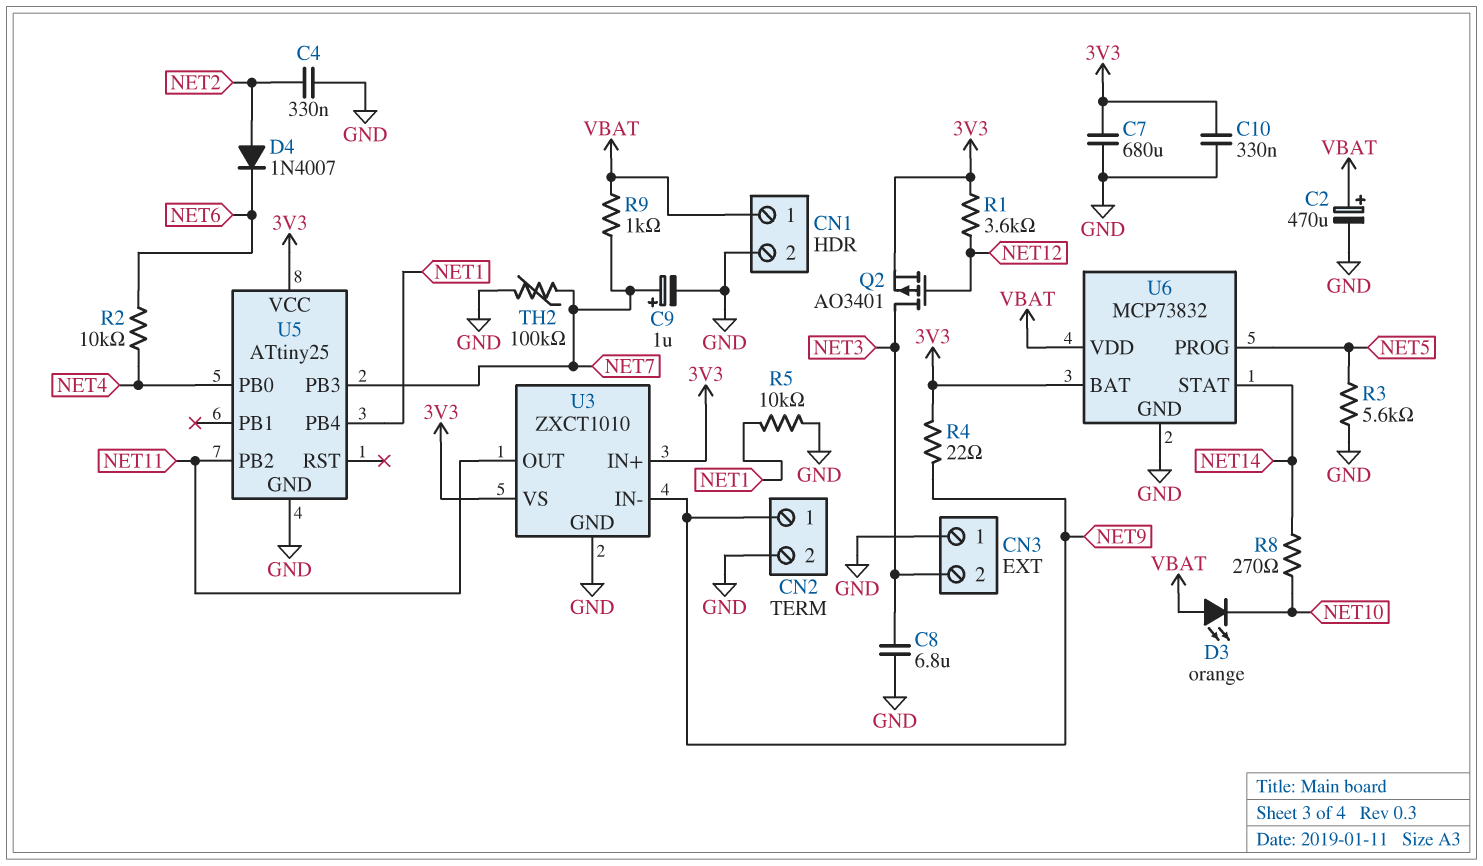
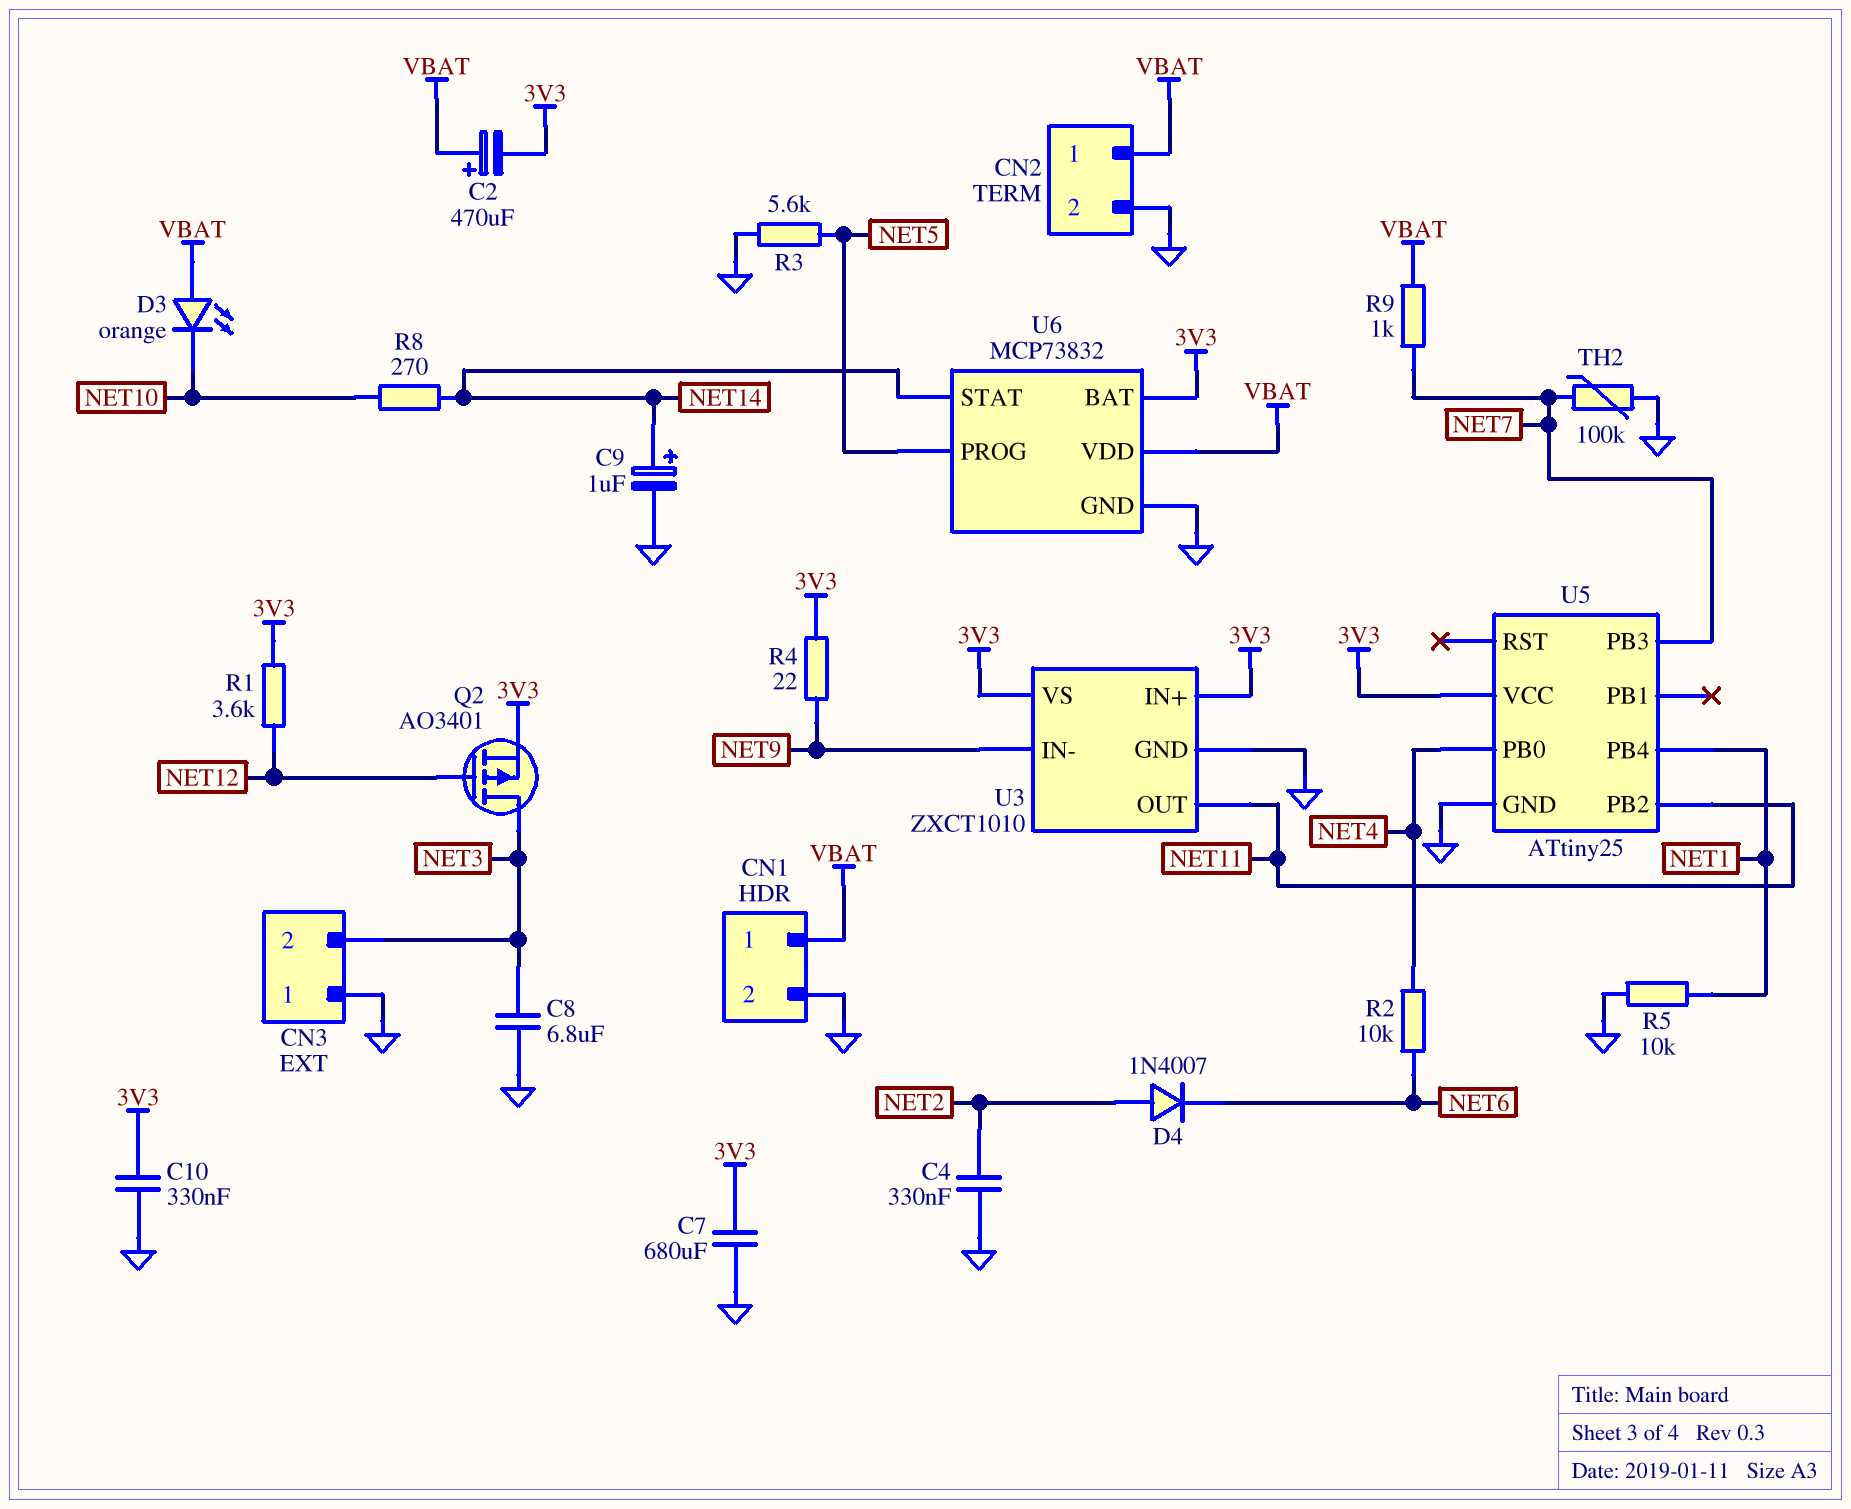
C2: 470uF (plus VBAT, minus GND) -> 470uF (plus VBAT, minus 3V3)
C9: 1uF (plus NET7, minus GND) -> 1uF (plus NET14, minus GND)
CN2 pin 1: NET9 -> VBAT

